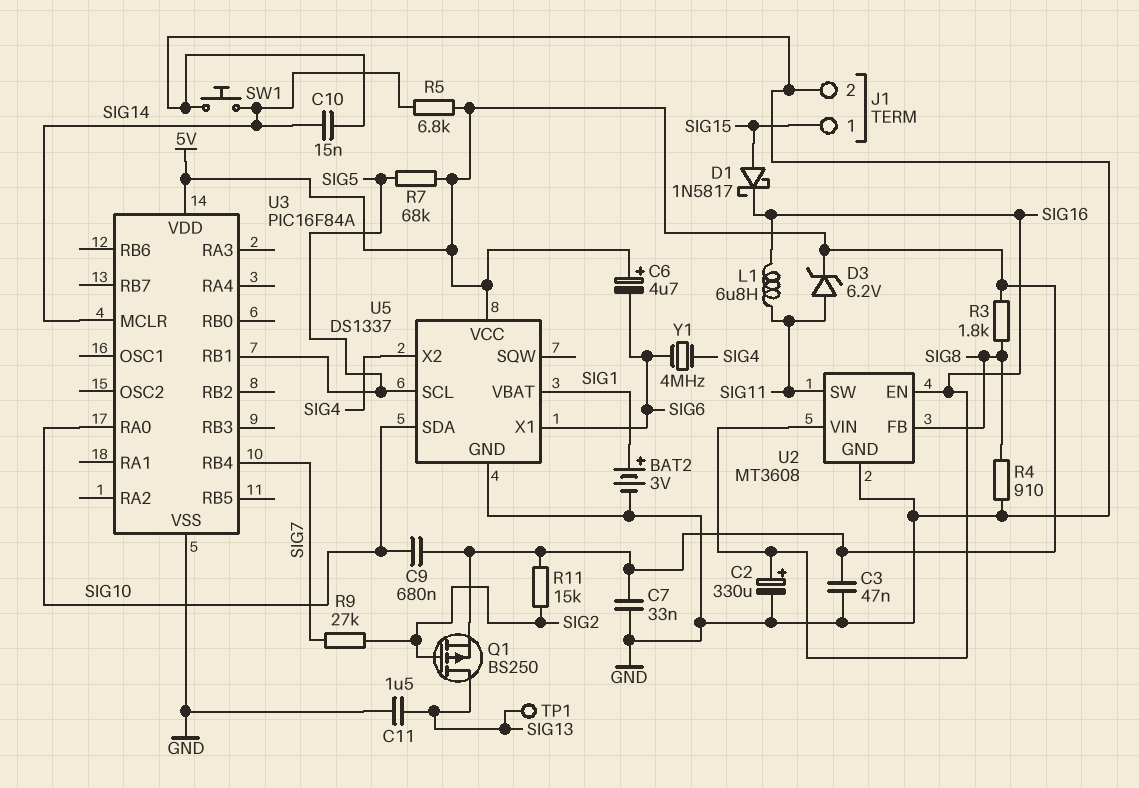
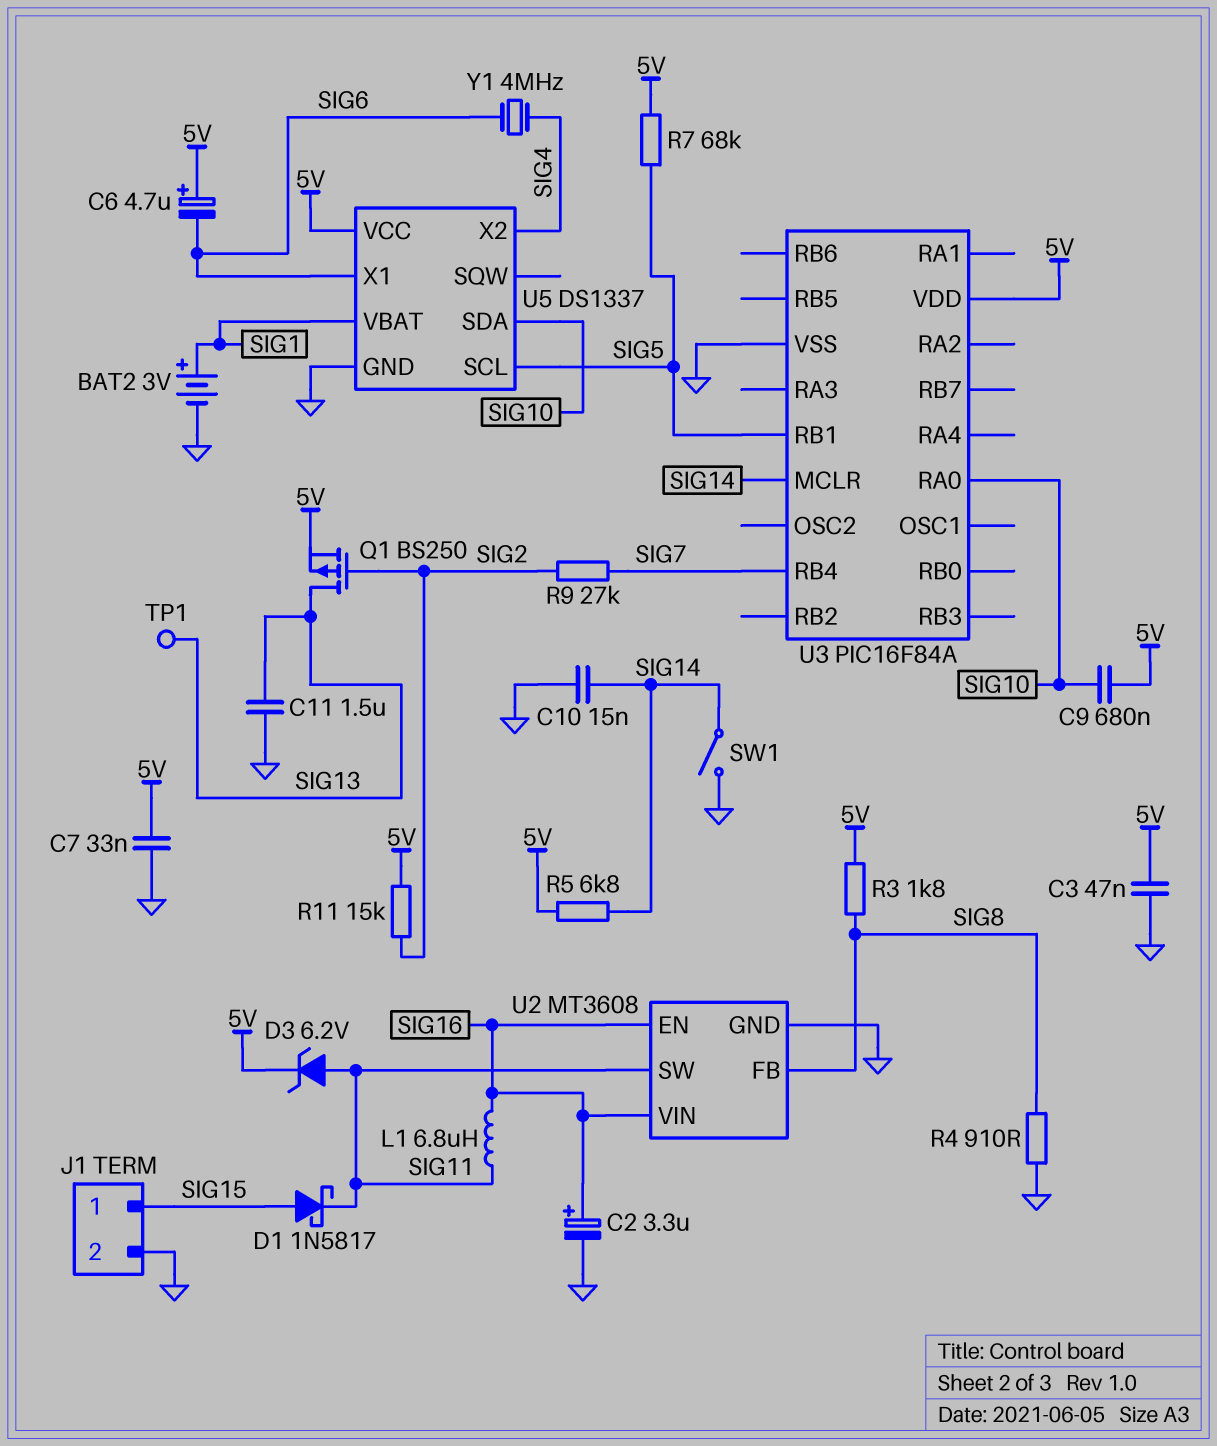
C2: 330uF (plus SIG16, minus GND) -> 3.3uF (plus SIG16, minus GND)
D1: schottky 1N5817 (A SIG15, K SIG16) -> schottky 1N5817 (A SIG15, K SIG11)
SW1: button (GND, SIG14) -> switch (GND, SIG14)

